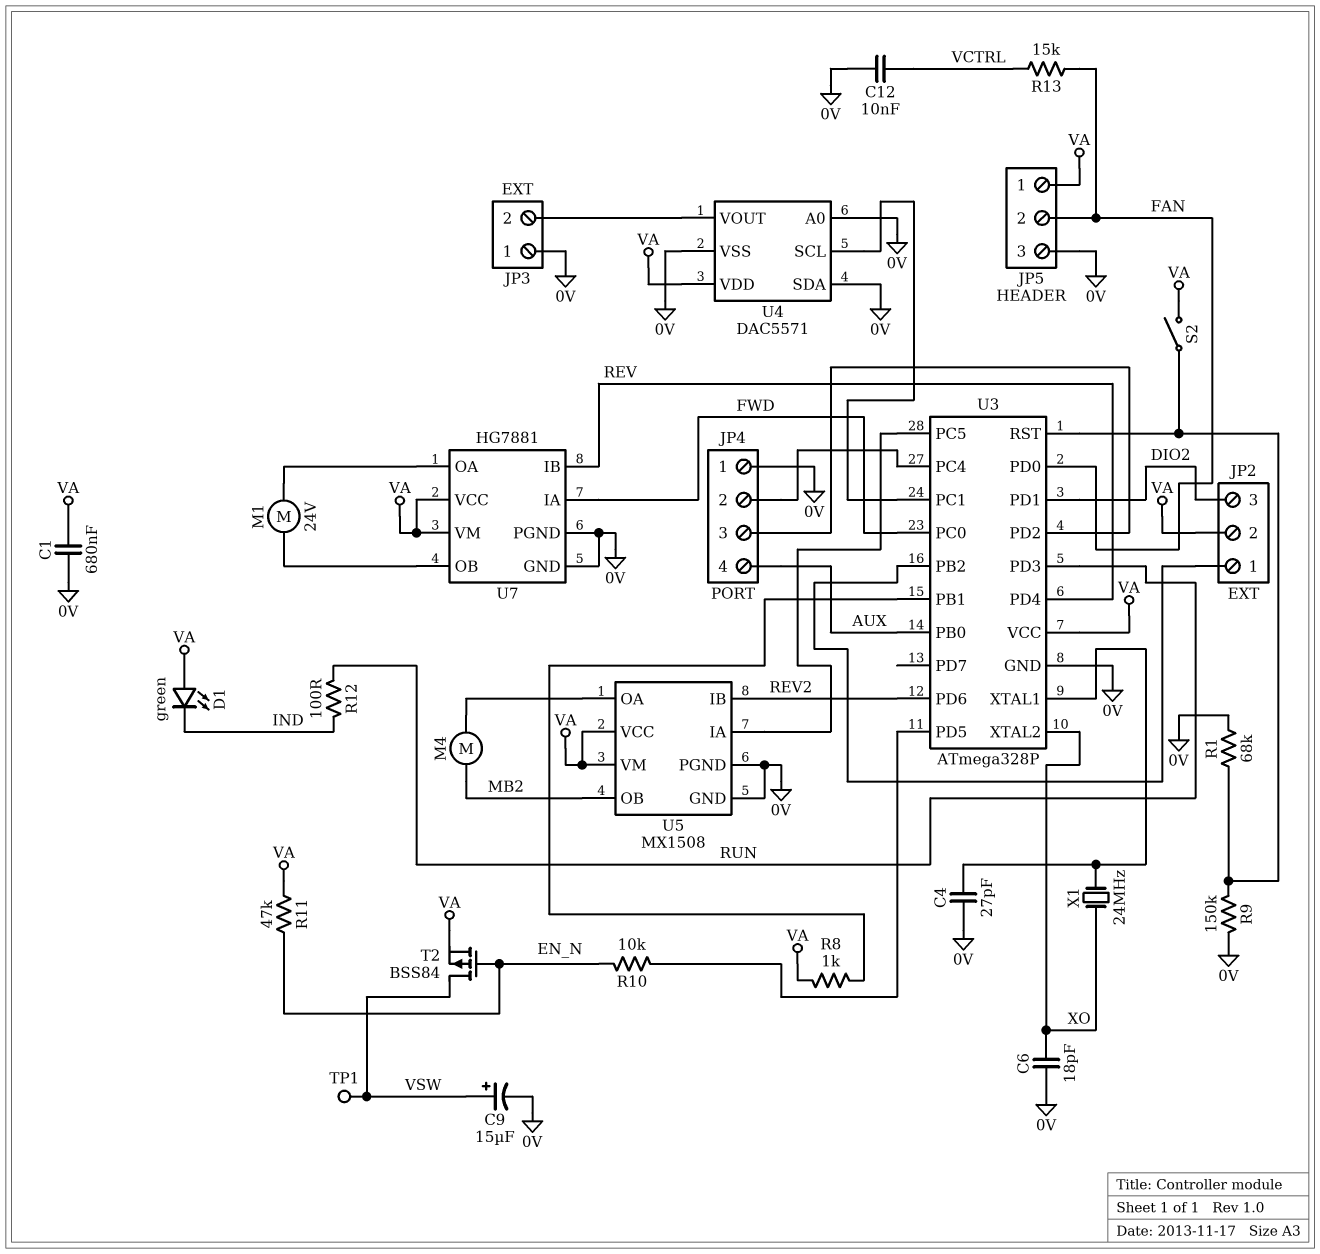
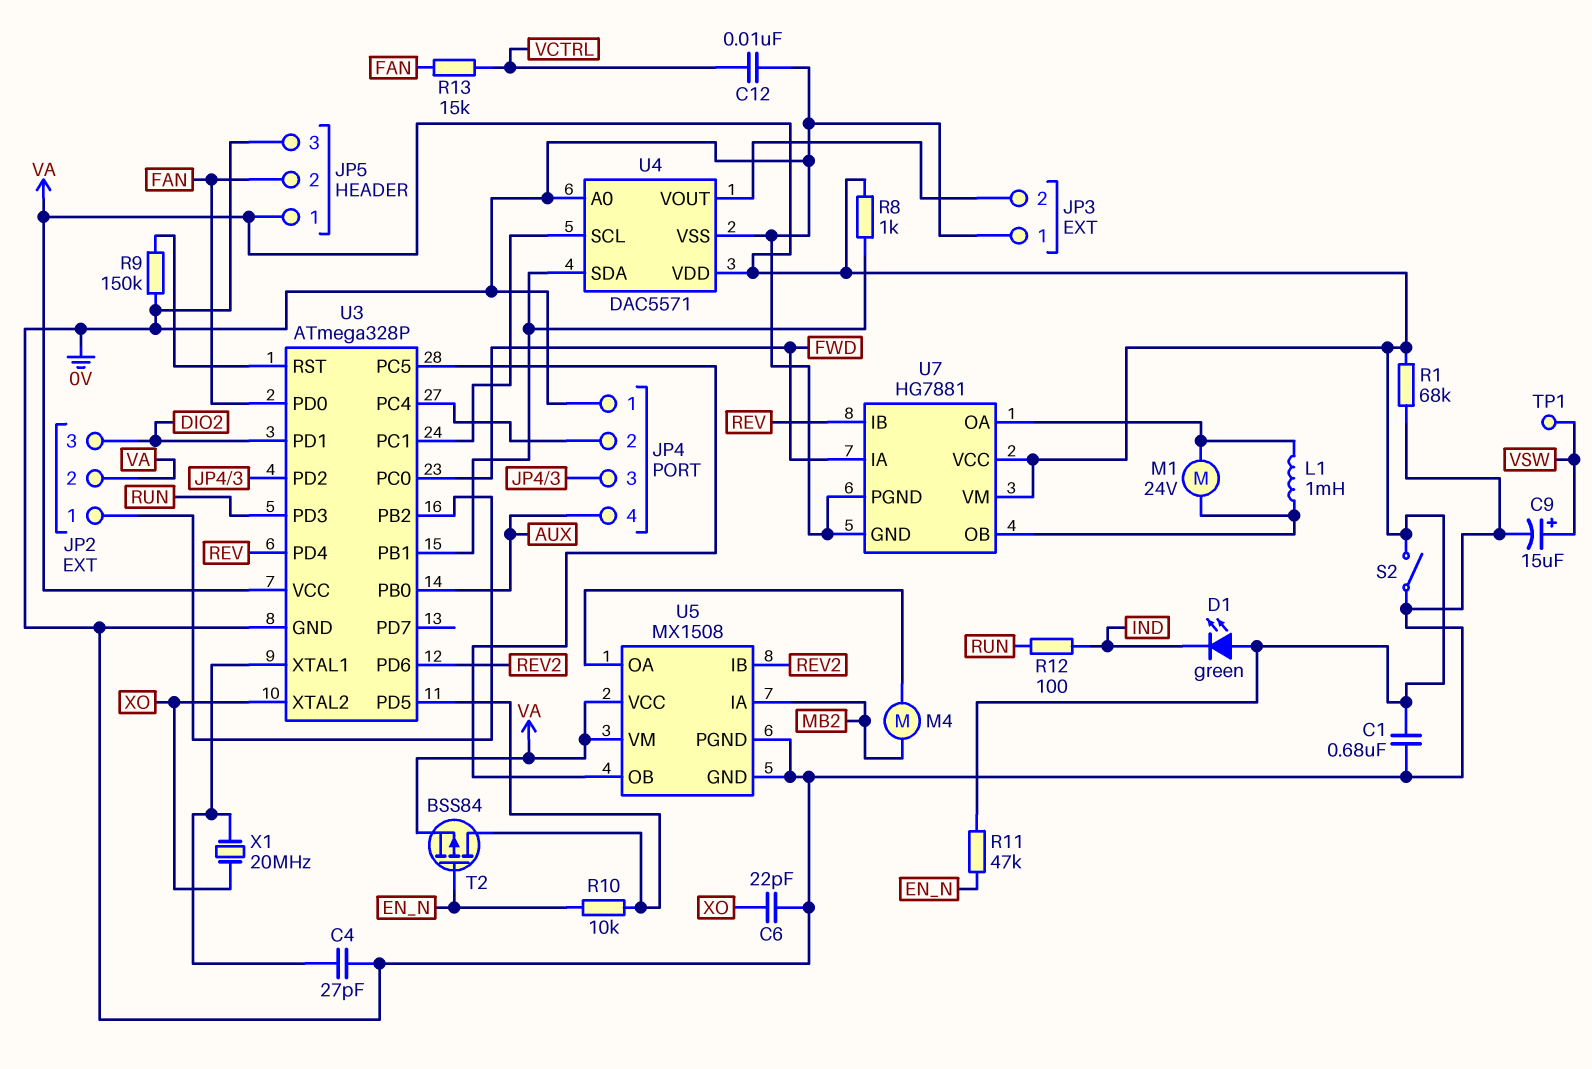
C6: 18pF (0V, XO) -> 22pF (0V, XO)
L1: none -> 1mH (U7/OA, U7/OB)
R1: 68k (0V, U3/RST) -> 68k (0V, VA)
S2: switch (U3/RST, VA) -> switch (0V, VA)
T2: PMOS BSS84 (G EN_N, D VSW, S VA) -> PMOS BSS84 (G EN_N, D U3/PD5, S VA)
U4 pin SDA: 0V -> U3/PB1
U5 pin IA: U3/PC5 -> MB2
U5 pin OB: MB2 -> U3/PC5
X1: 24MHz (U3/XTAL1, XO) -> 20MHz (U3/XTAL1, XO)

